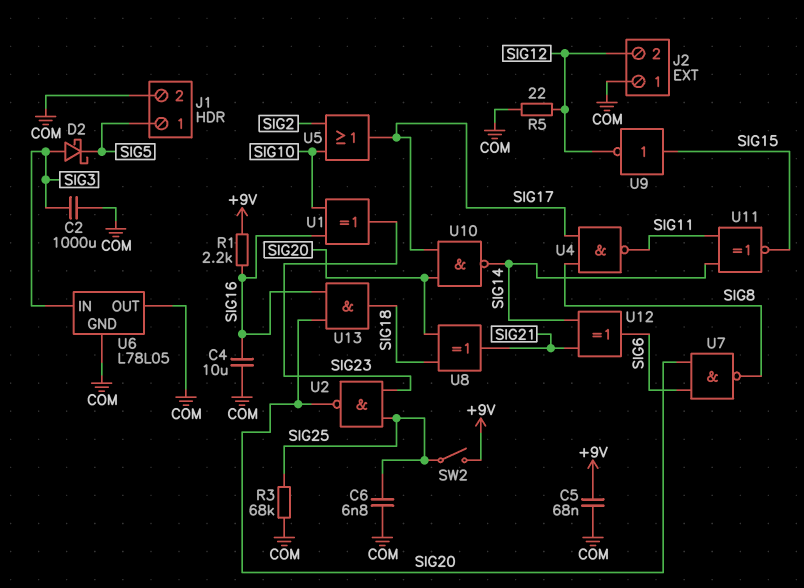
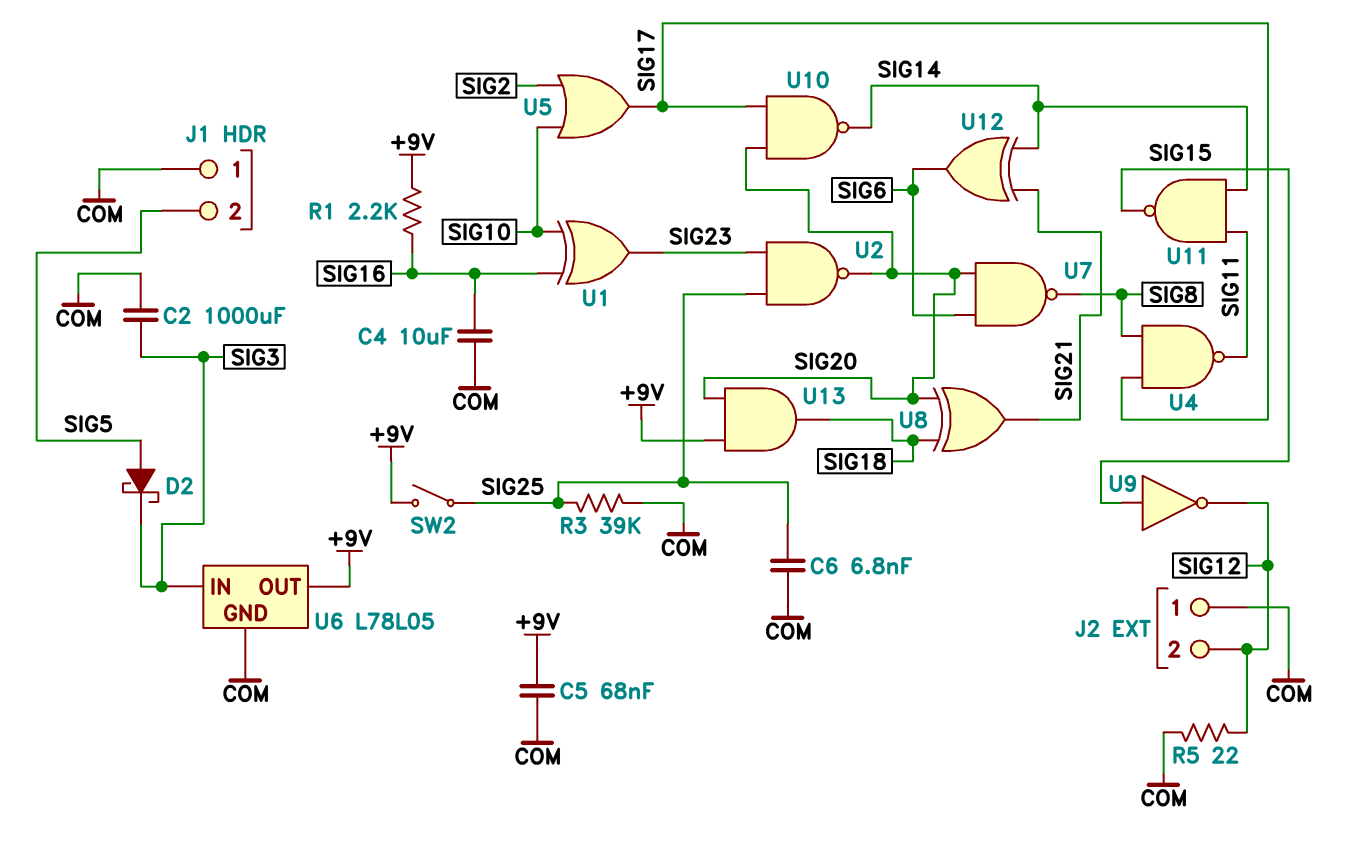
D2: schottky (A SIG3, K SIG5) -> schottky (A SIG5, K SIG3)
J1 pin 1: SIG5 -> COM
J1 pin 2: COM -> SIG5
R3: 68k (COM, SIG25) -> 39k (COM, SIG25)
U6 pin OUT: COM -> +9V
U11: XNOR (in SIG11, in SIG14, out SIG15) -> NAND (in SIG11, in SIG14, out SIG15)
U13: AND (in SIG16, in SIG20, out SIG18) -> AND (in +9V, in SIG20, out SIG18)

